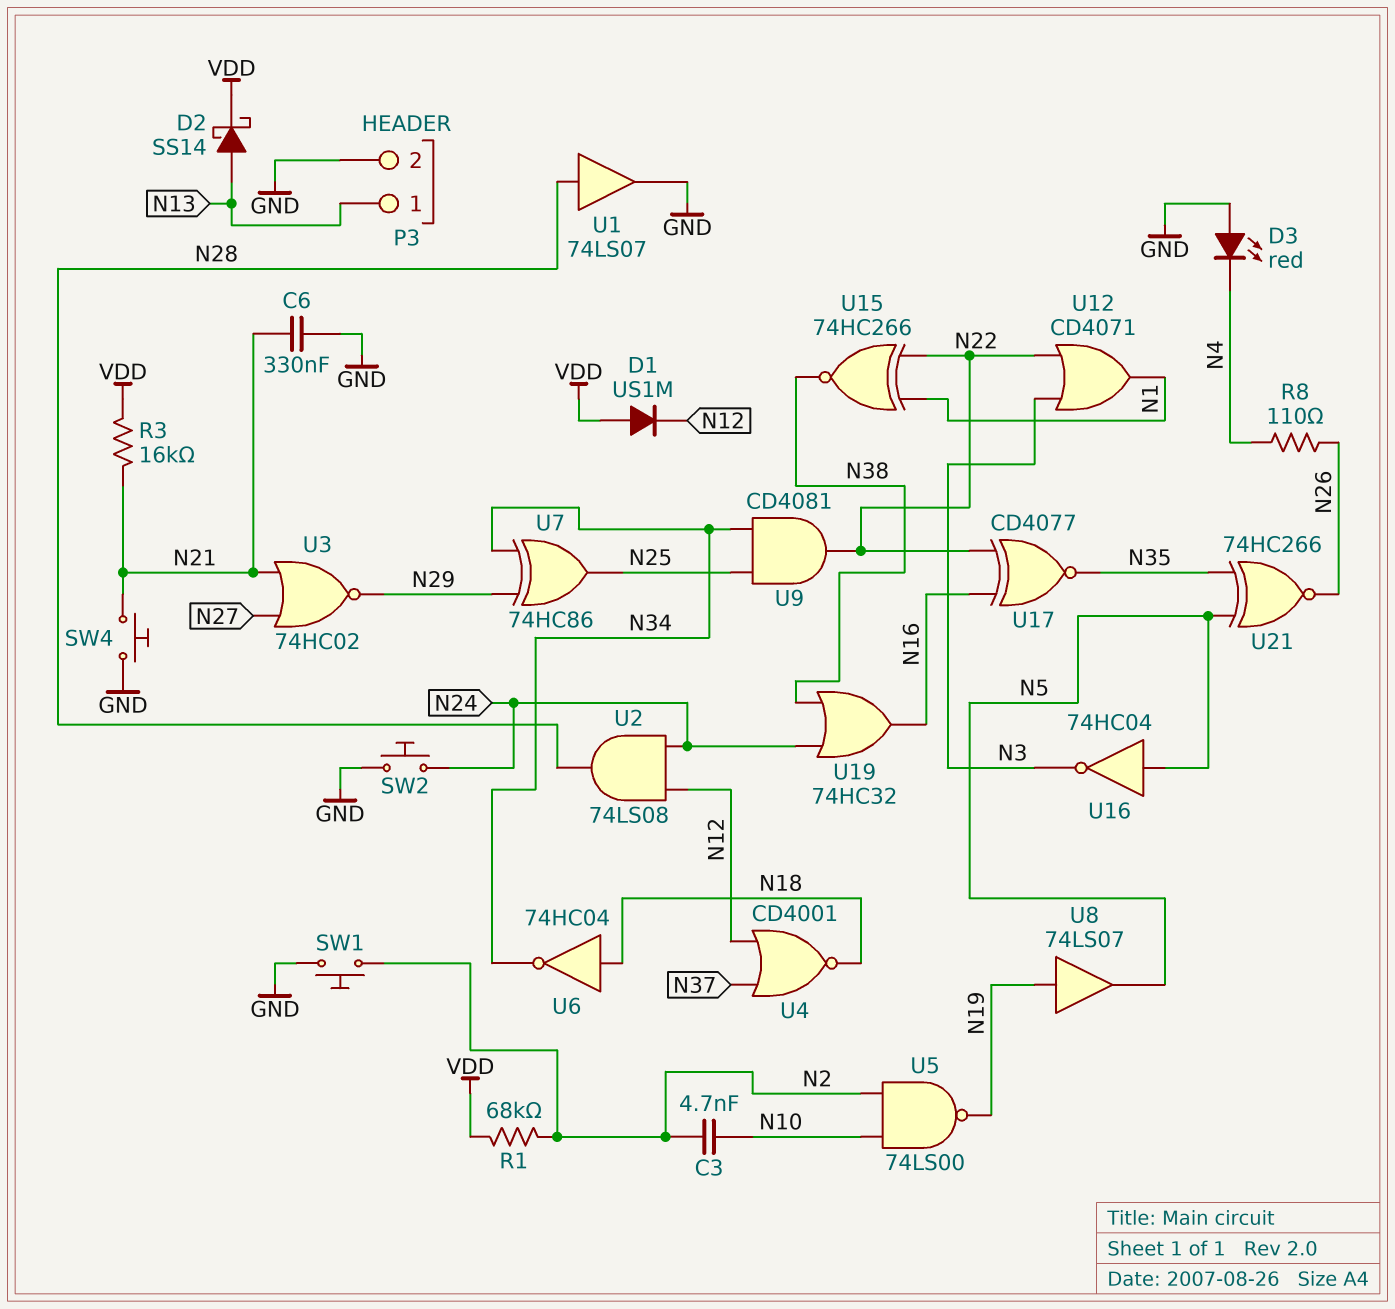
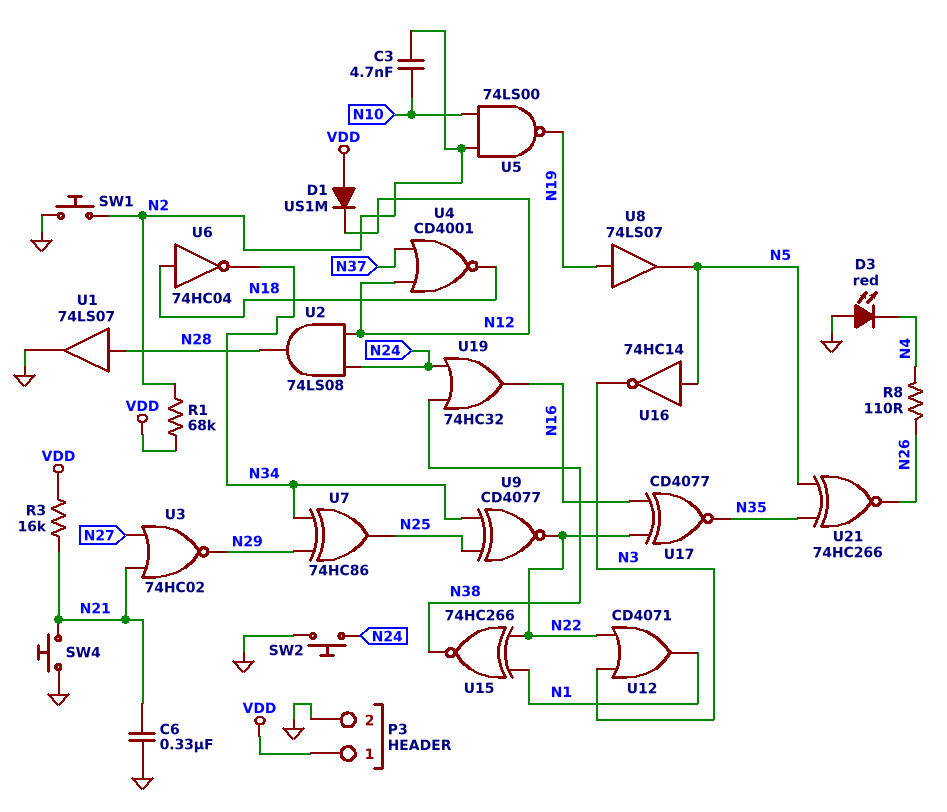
D2: schottky SS14 (A N13, K VDD) -> none
P3 pin 1: N13 -> VDD
U9: AND CD4081 (in N25, in N34, out N22) -> XNOR CD4077 (in N25, in N34, out N22)
U16: NOT 74HC04 (in N5, out N3) -> NOT 74HC14 (in N5, out N3)

